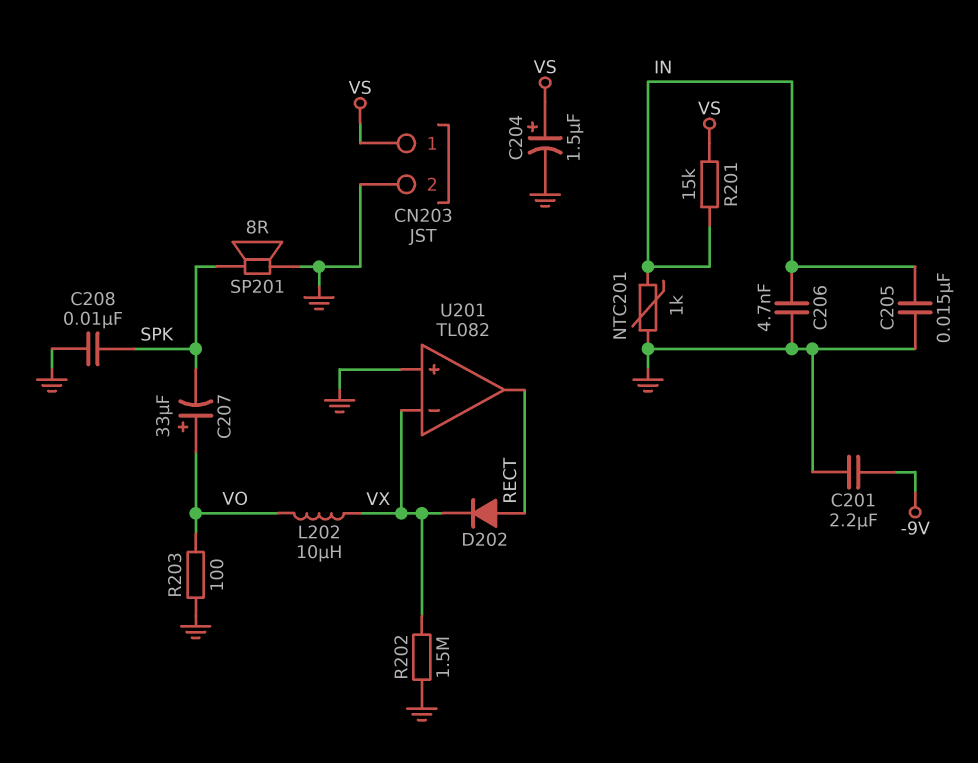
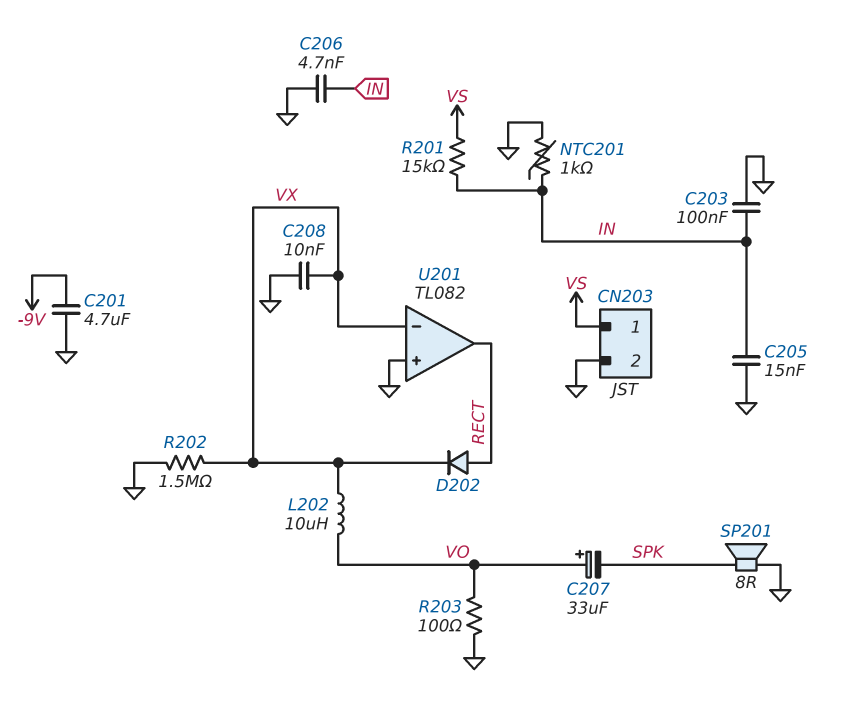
C201: 2.2uF (-9V, GND) -> 4.7uF (-9V, GND)
C203: none -> 100nF (GND, IN)
C204: 1.5uF (plus VS, minus GND) -> none
C208: 10nF (GND, SPK) -> 10nF (GND, VX)

